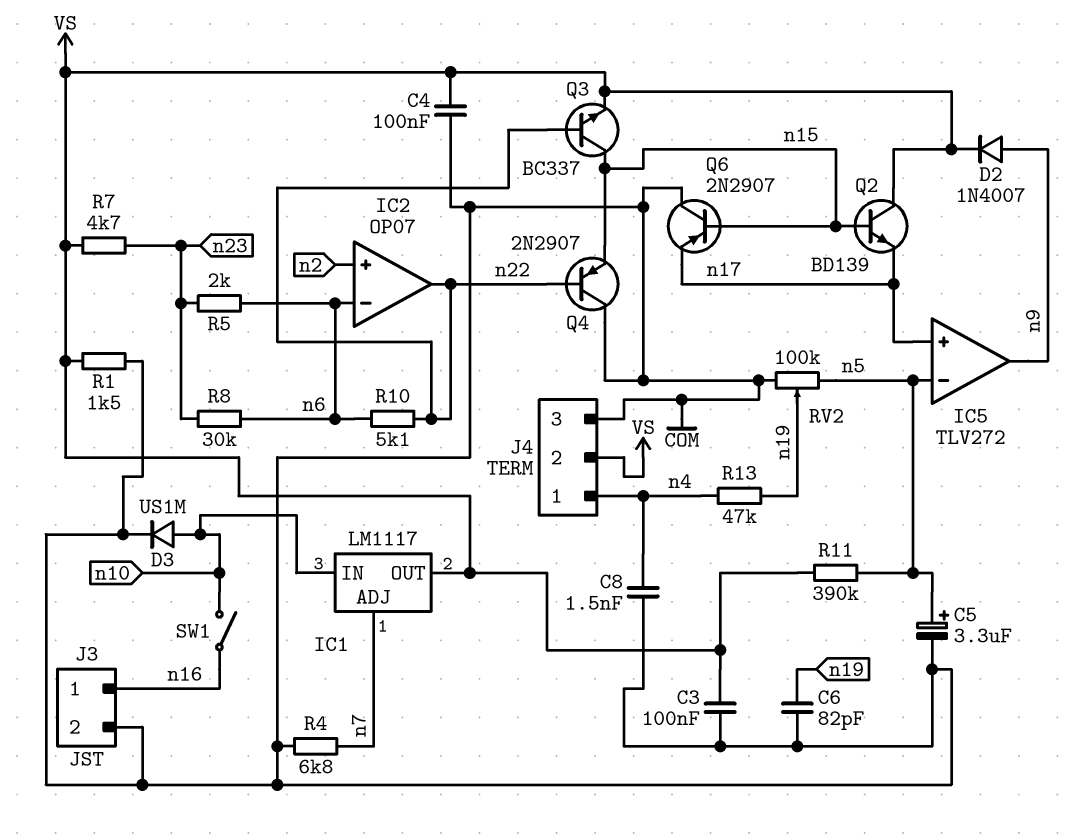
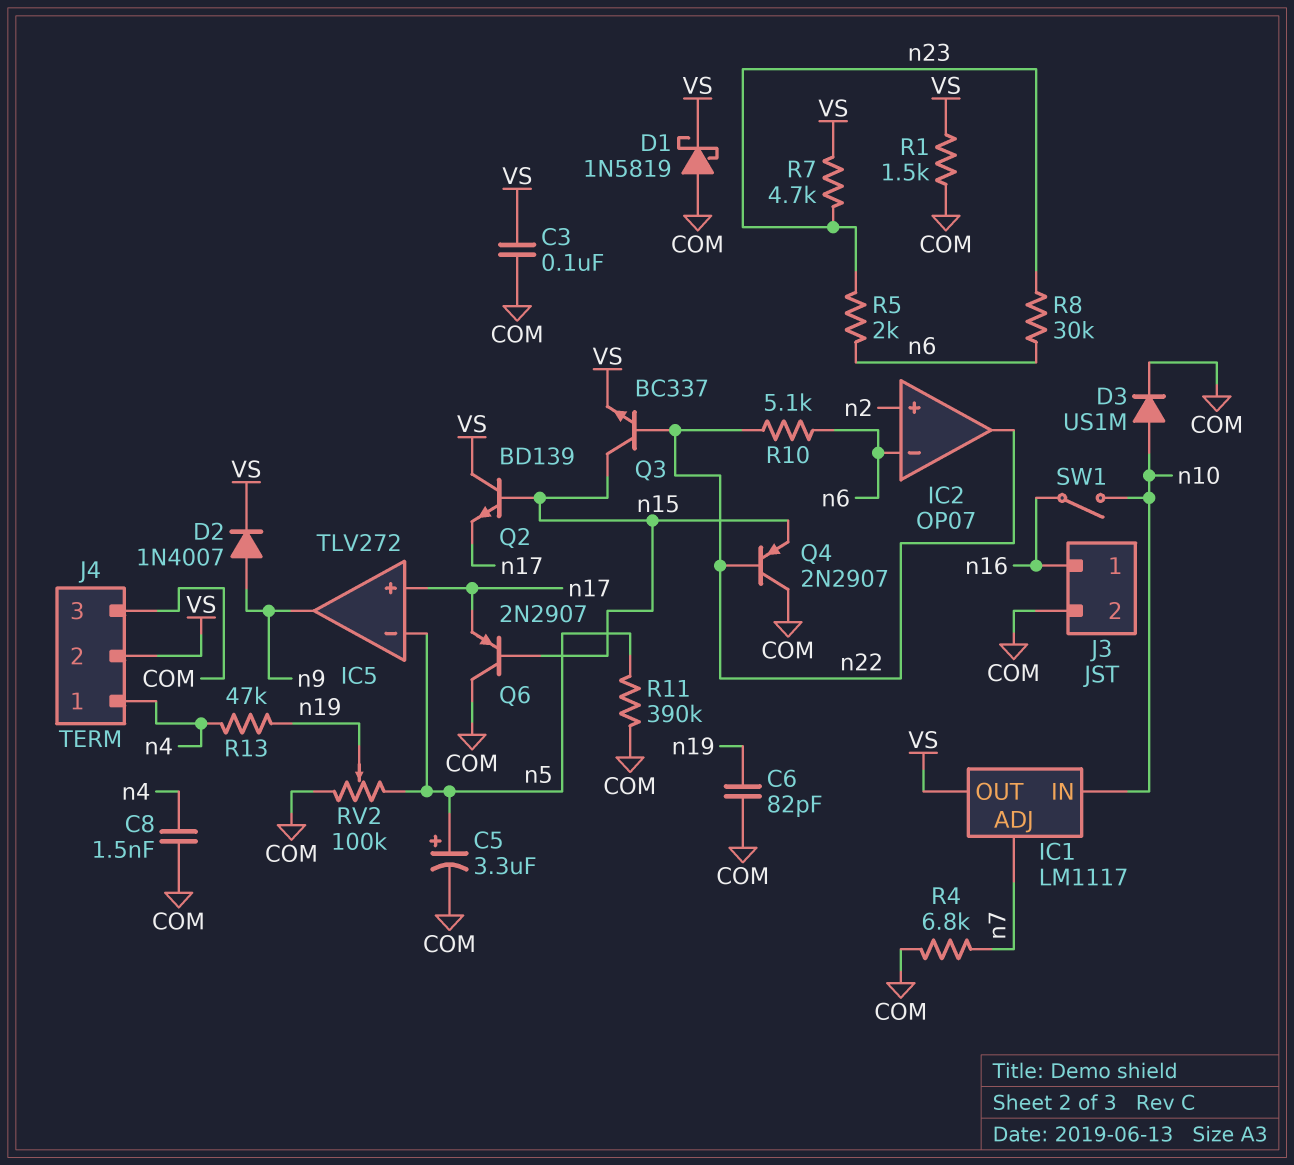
C4: 100nF (COM, VS) -> none
D1: none -> schottky 1N5819 (A COM, K VS)
R11: 390k (VS, n5) -> 390k (COM, n5)

